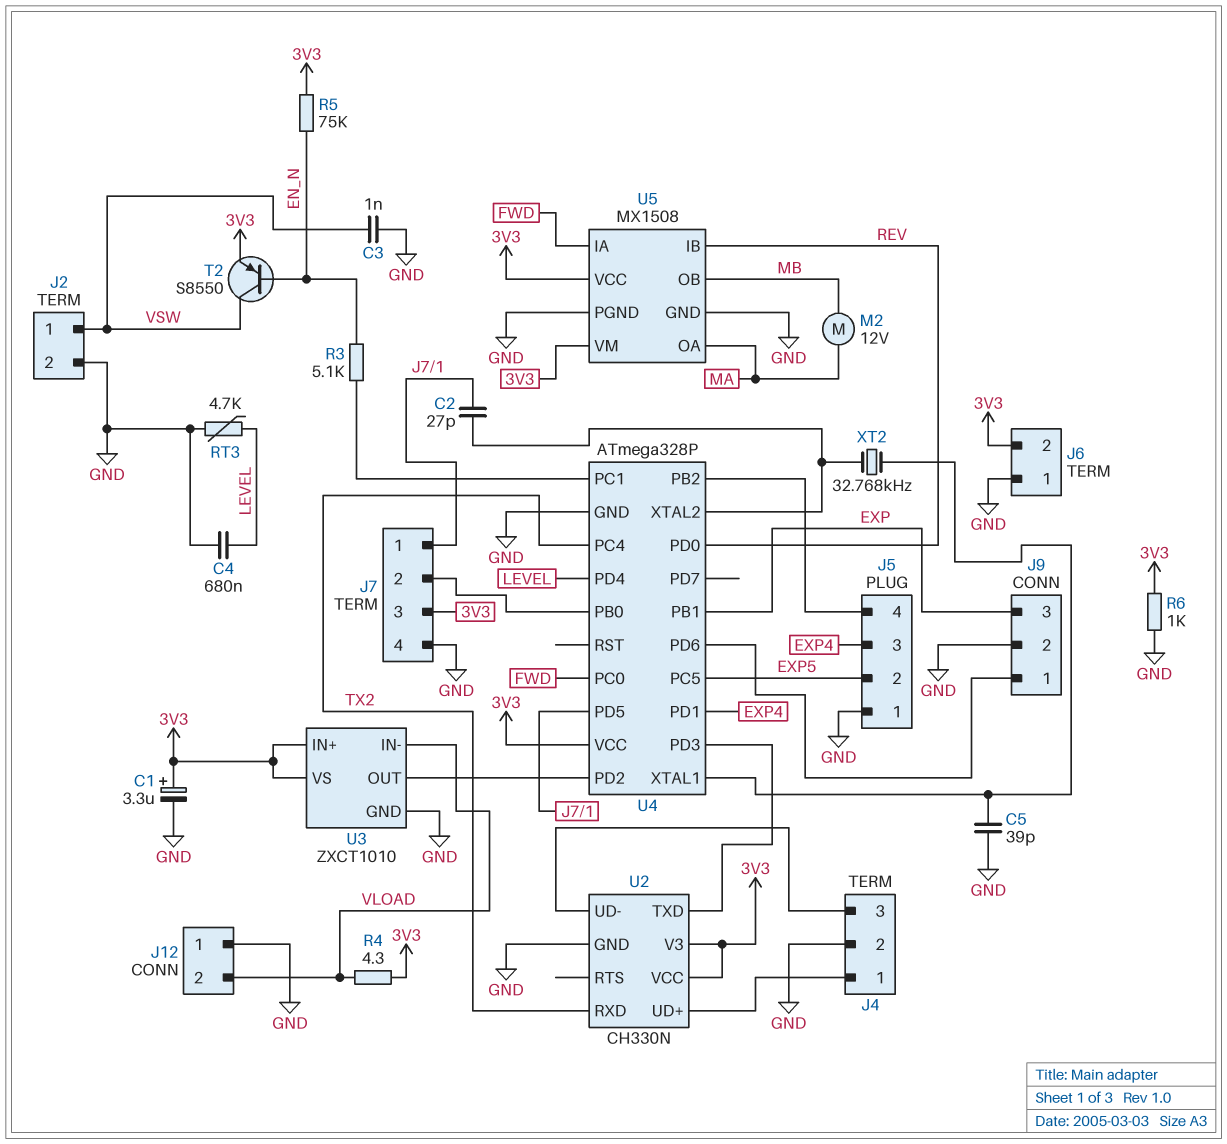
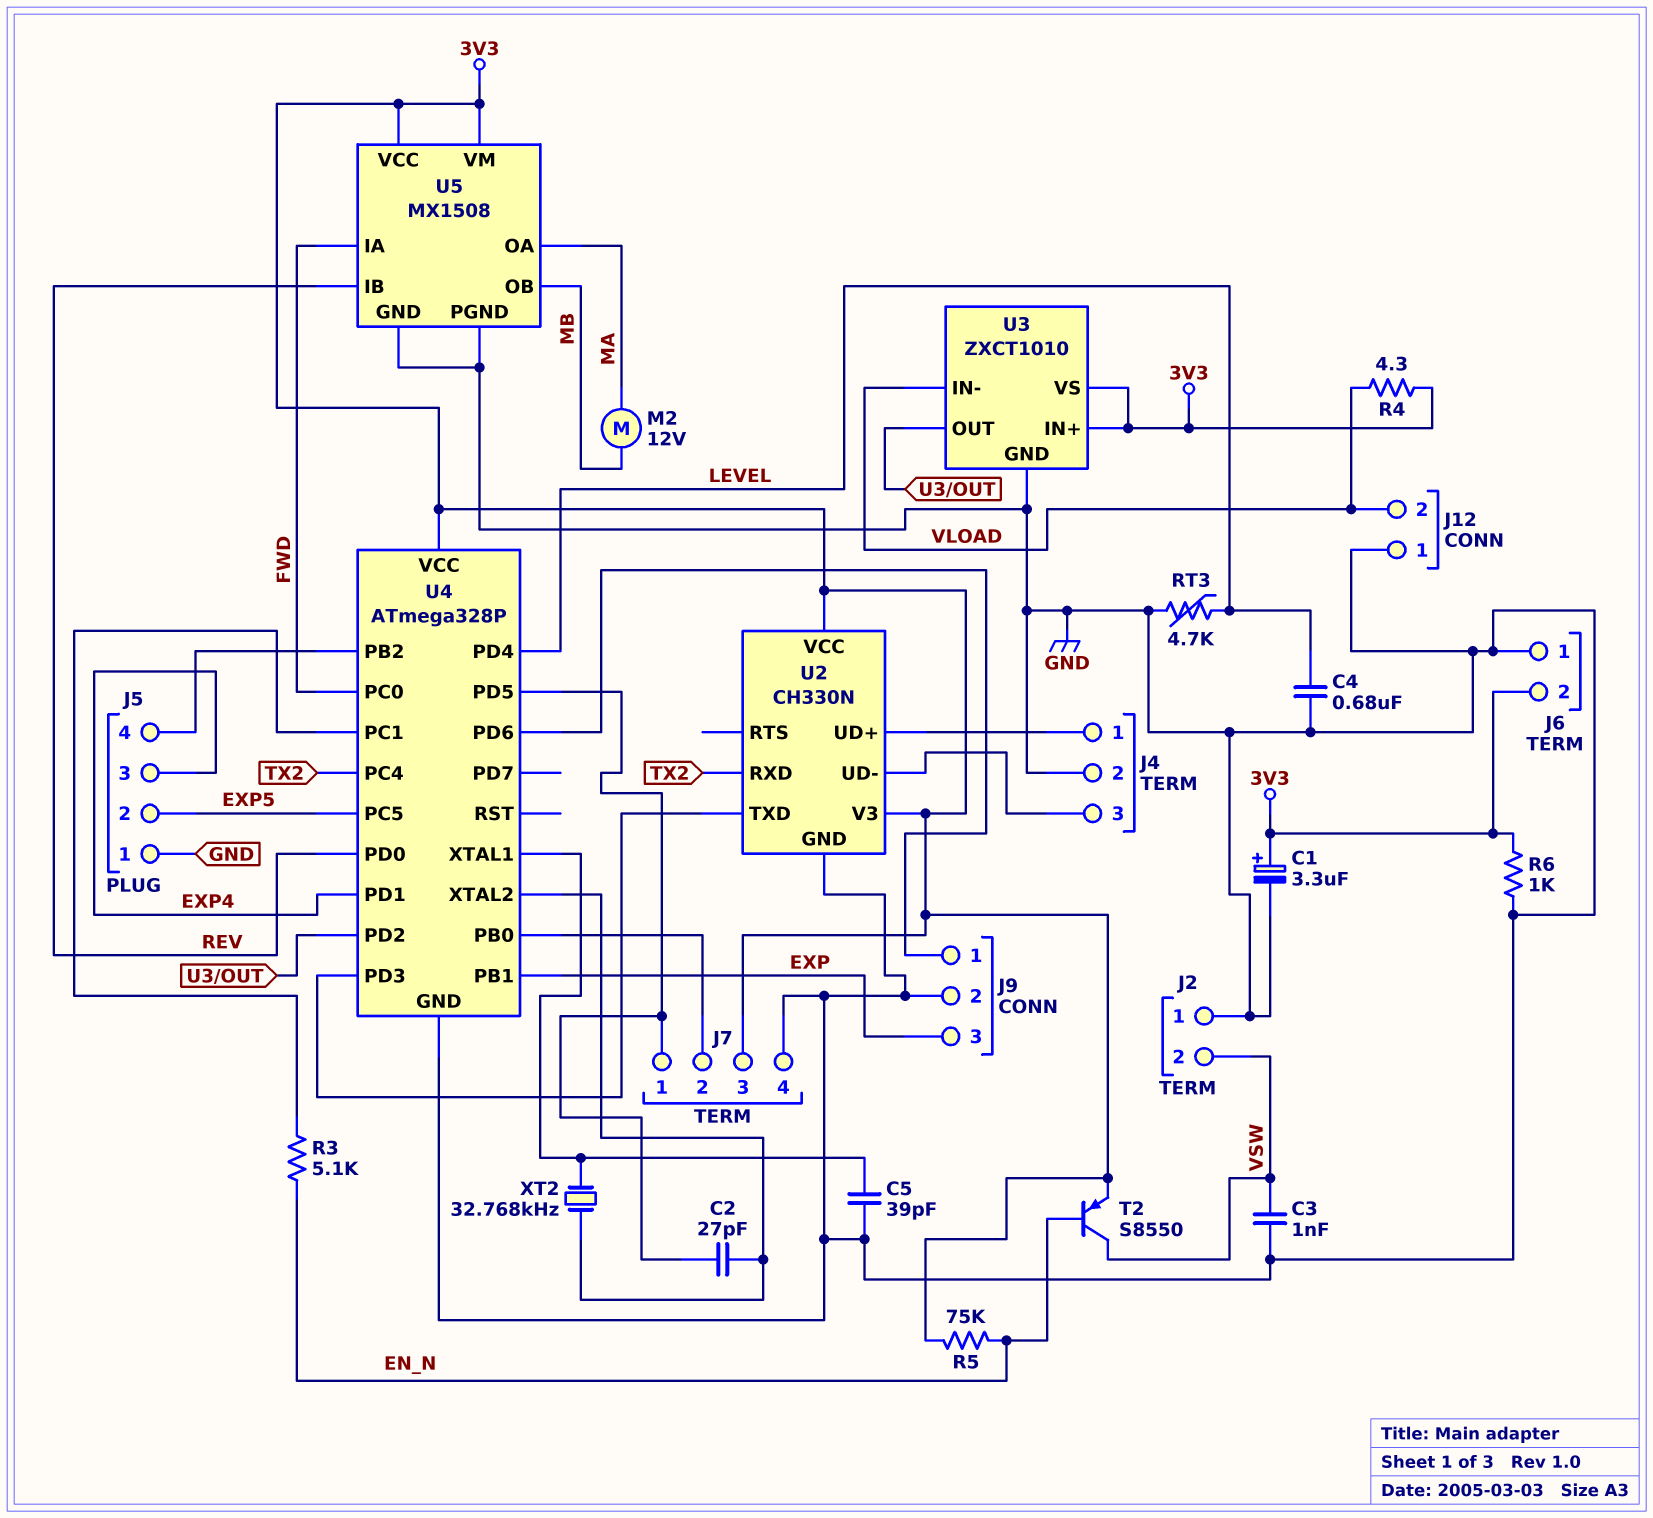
J2 pin 1: VSW -> GND
J2 pin 2: GND -> VSW

